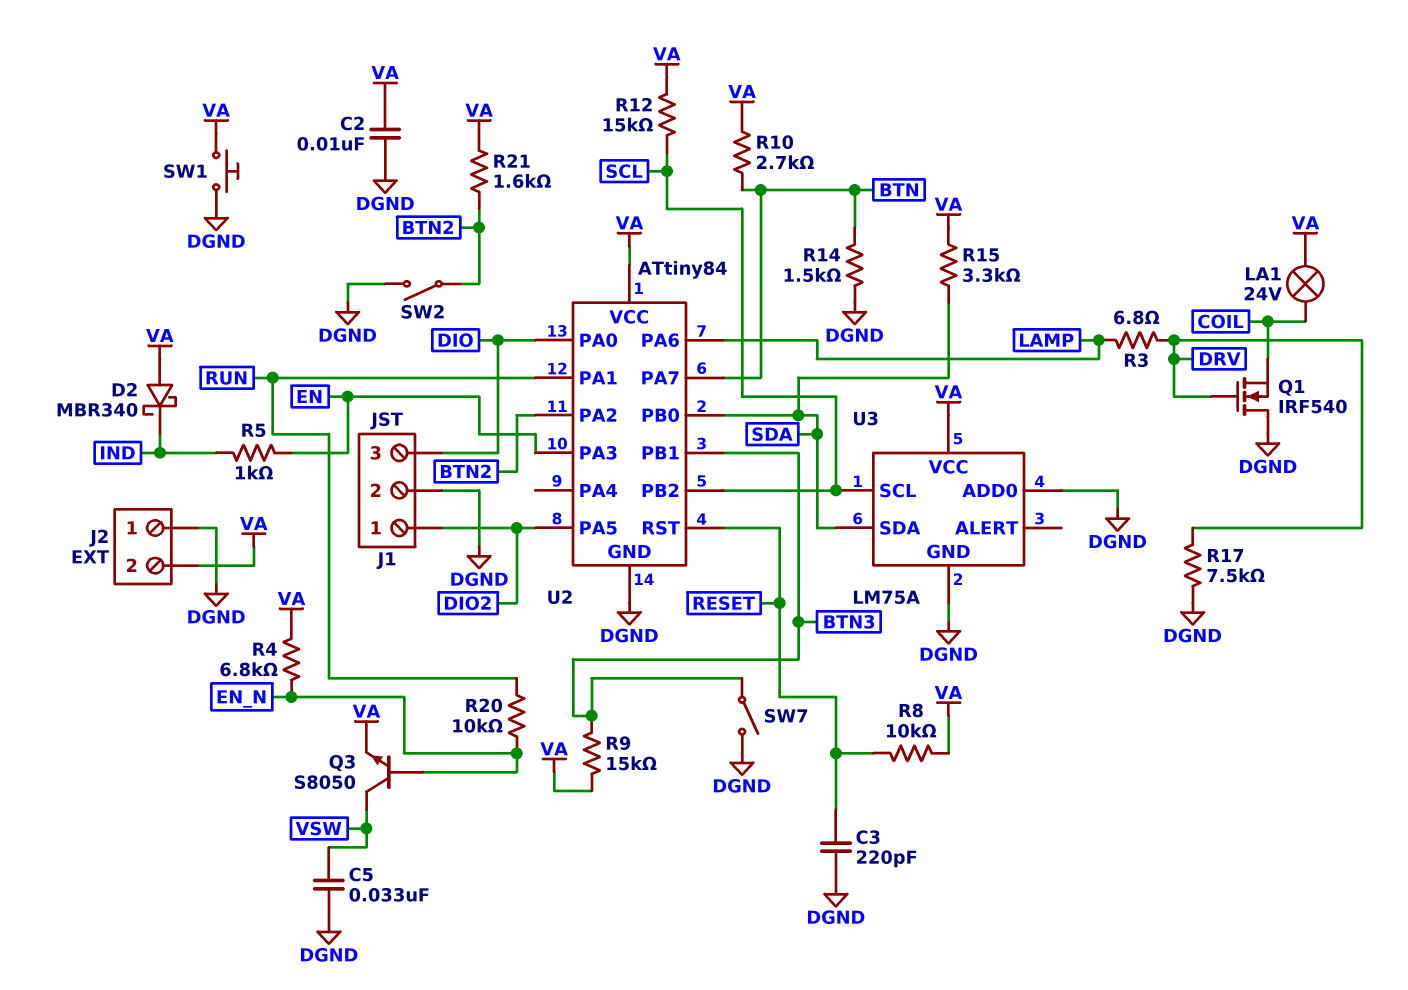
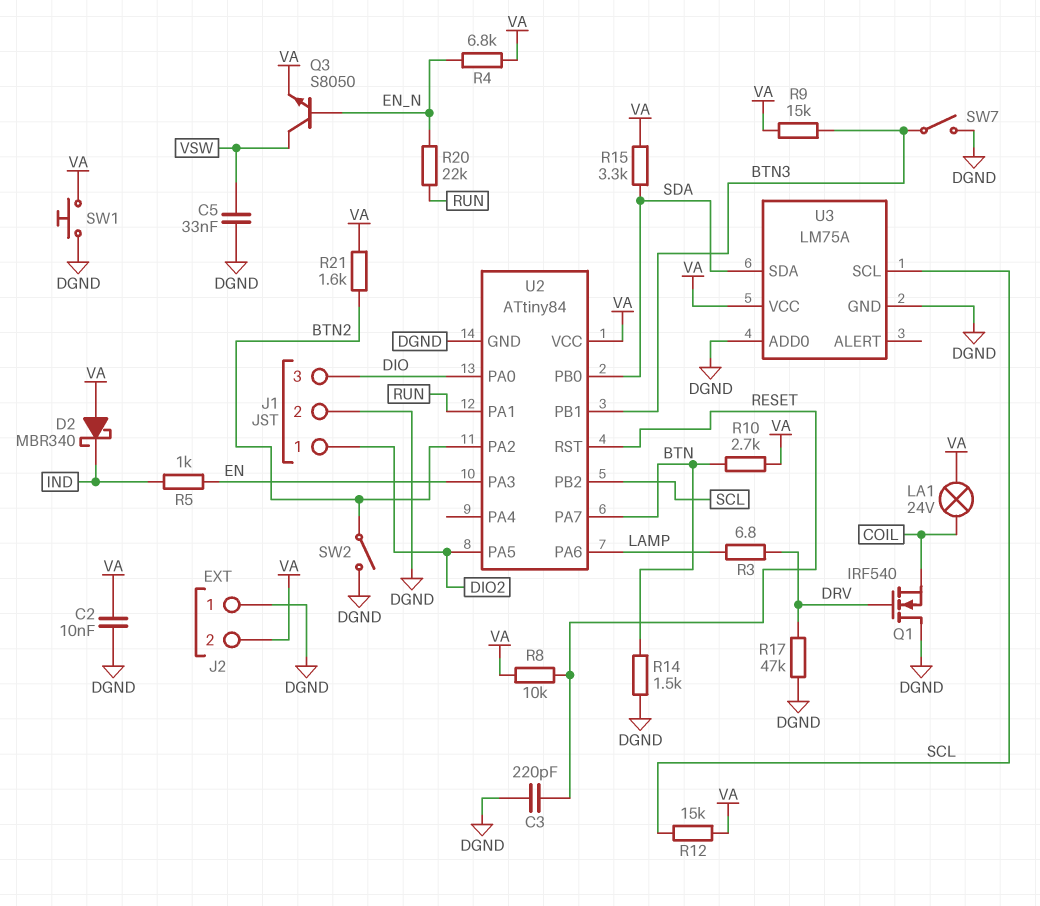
R17: 7.5k (DGND, DRV) -> 47k (DGND, DRV)
R20: 10k (EN_N, RUN) -> 22k (EN_N, RUN)

